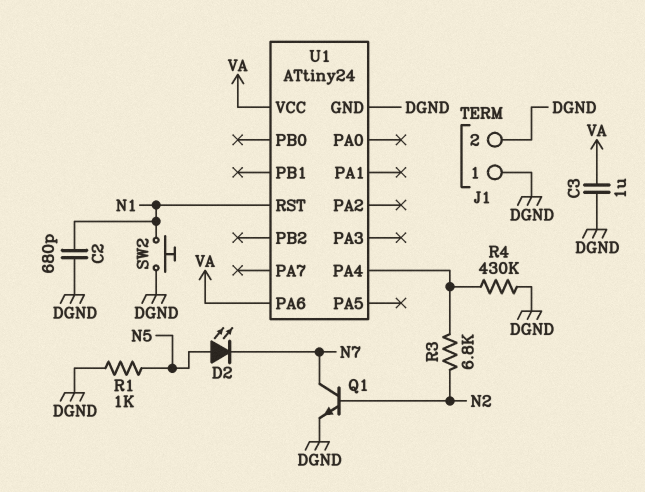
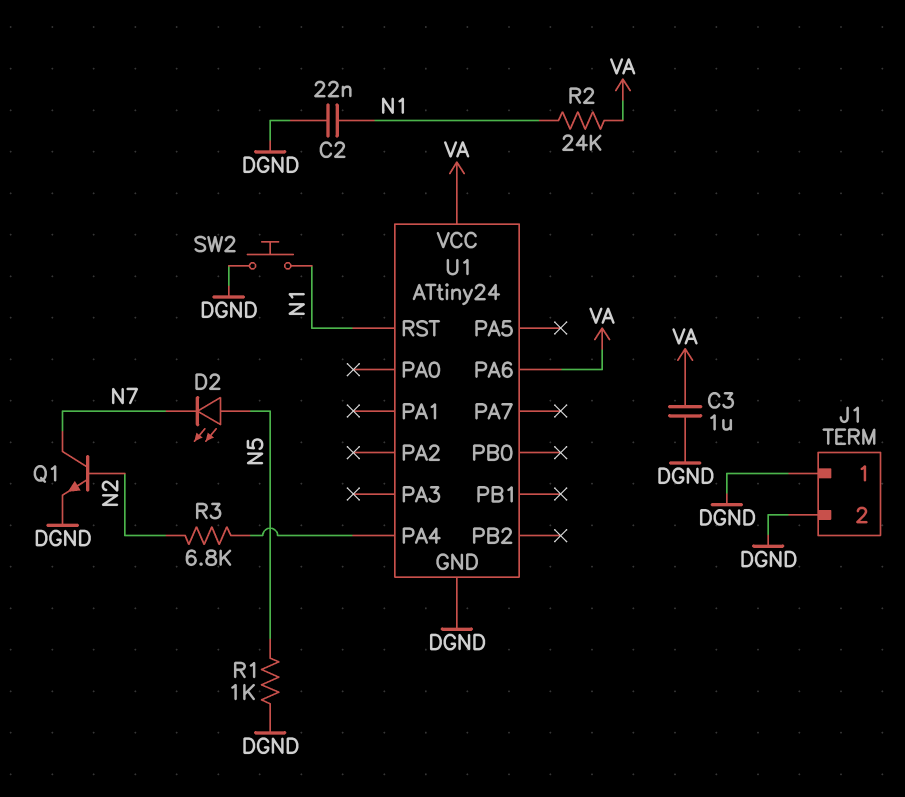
C2: 680pF (DGND, N1) -> 22nF (DGND, N1)
R2: none -> 24k (N1, VA)
R4: 430k (DGND, U1/PA4) -> none

